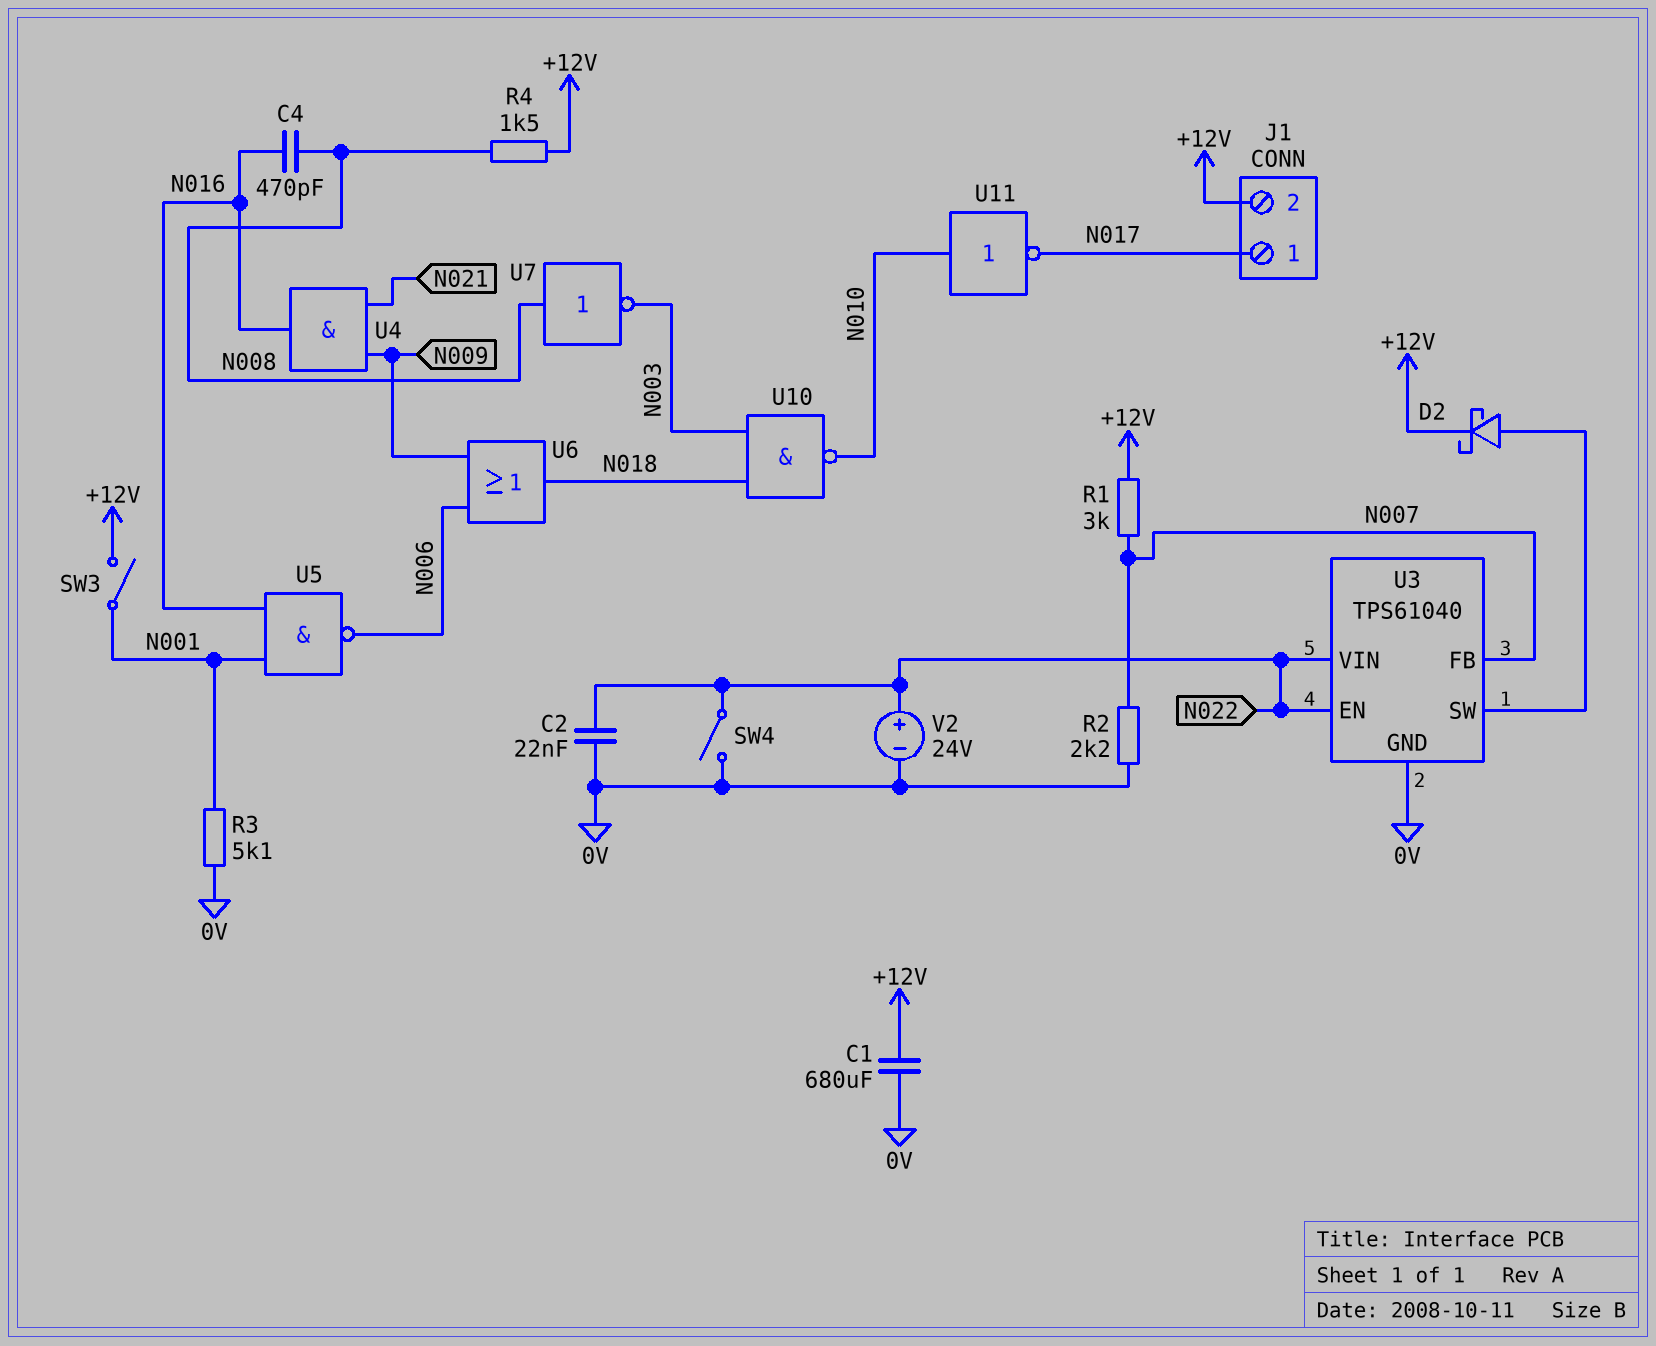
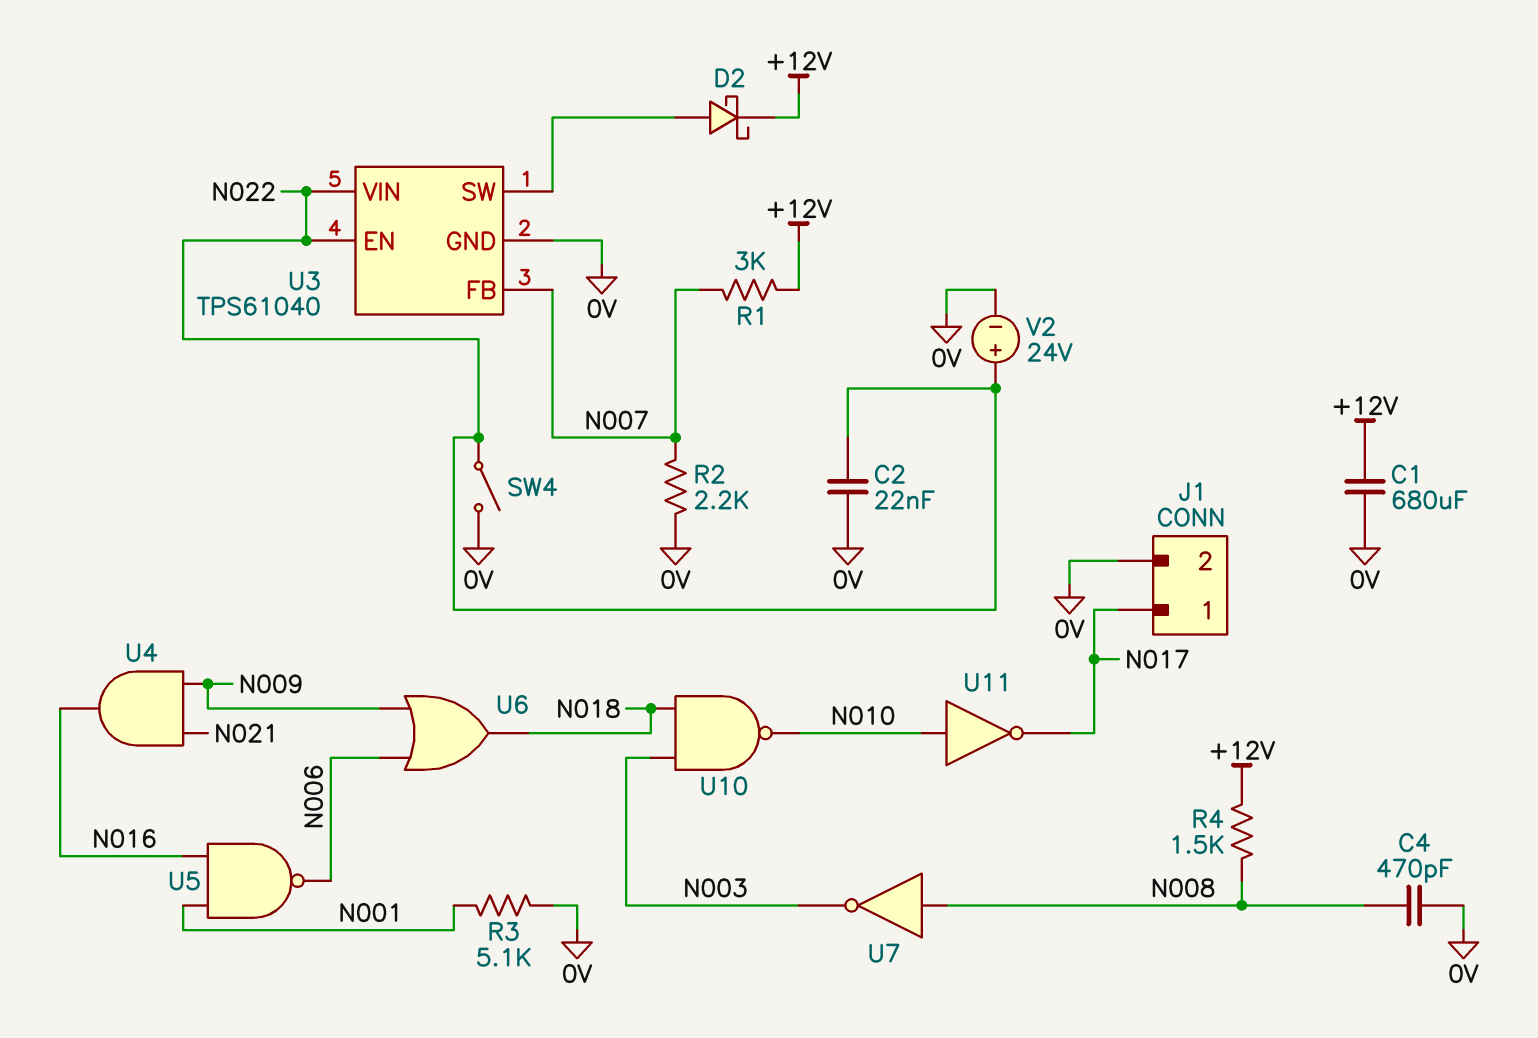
C4: 470pF (N008, N016) -> 470pF (0V, N008)
J1 pin 2: +12V -> 0V
SW3: switch (+12V, N001) -> none

